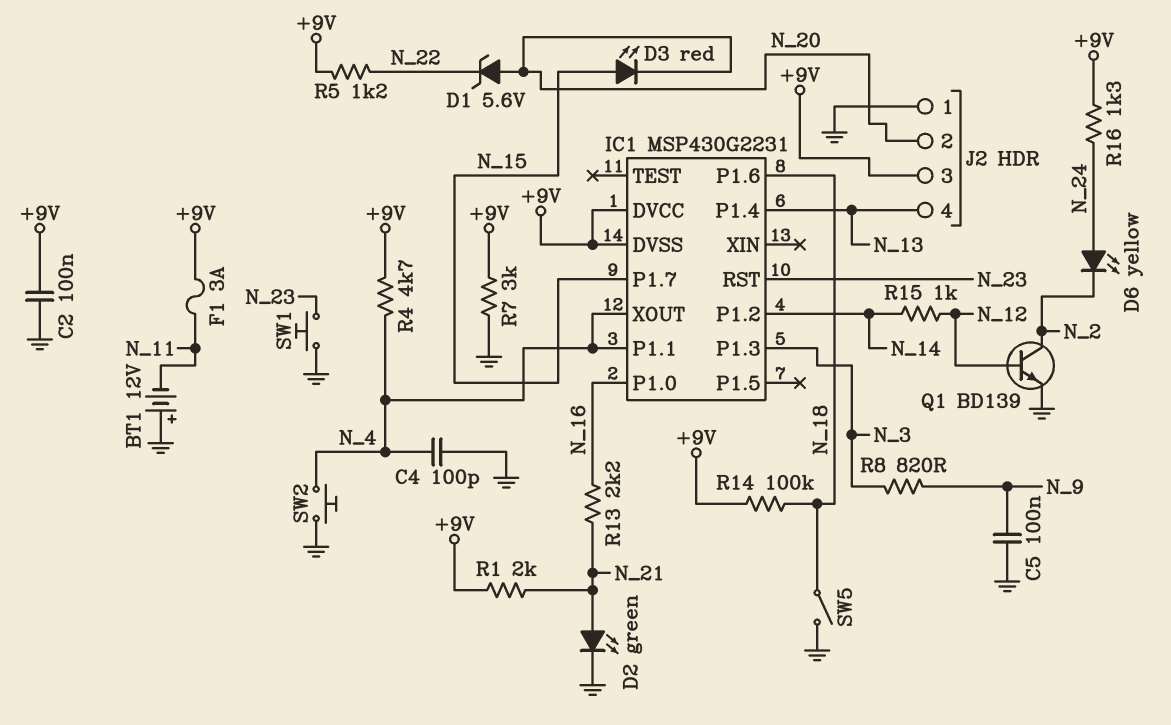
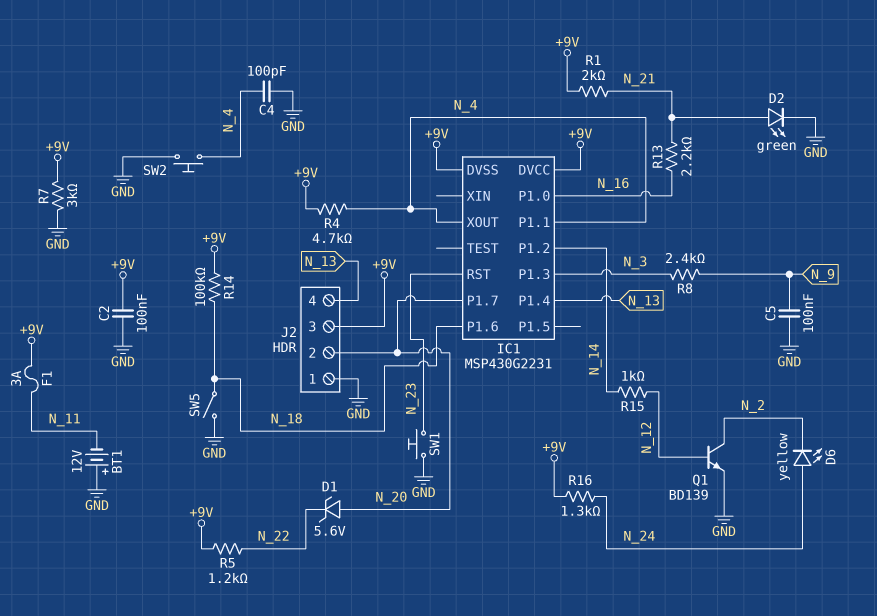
D3: LED red (A N_15, K N_20) -> none
IC1 pin P1.7: N_15 -> N_20
R8: 820 (N_3, N_9) -> 2.4k (N_3, N_9)

